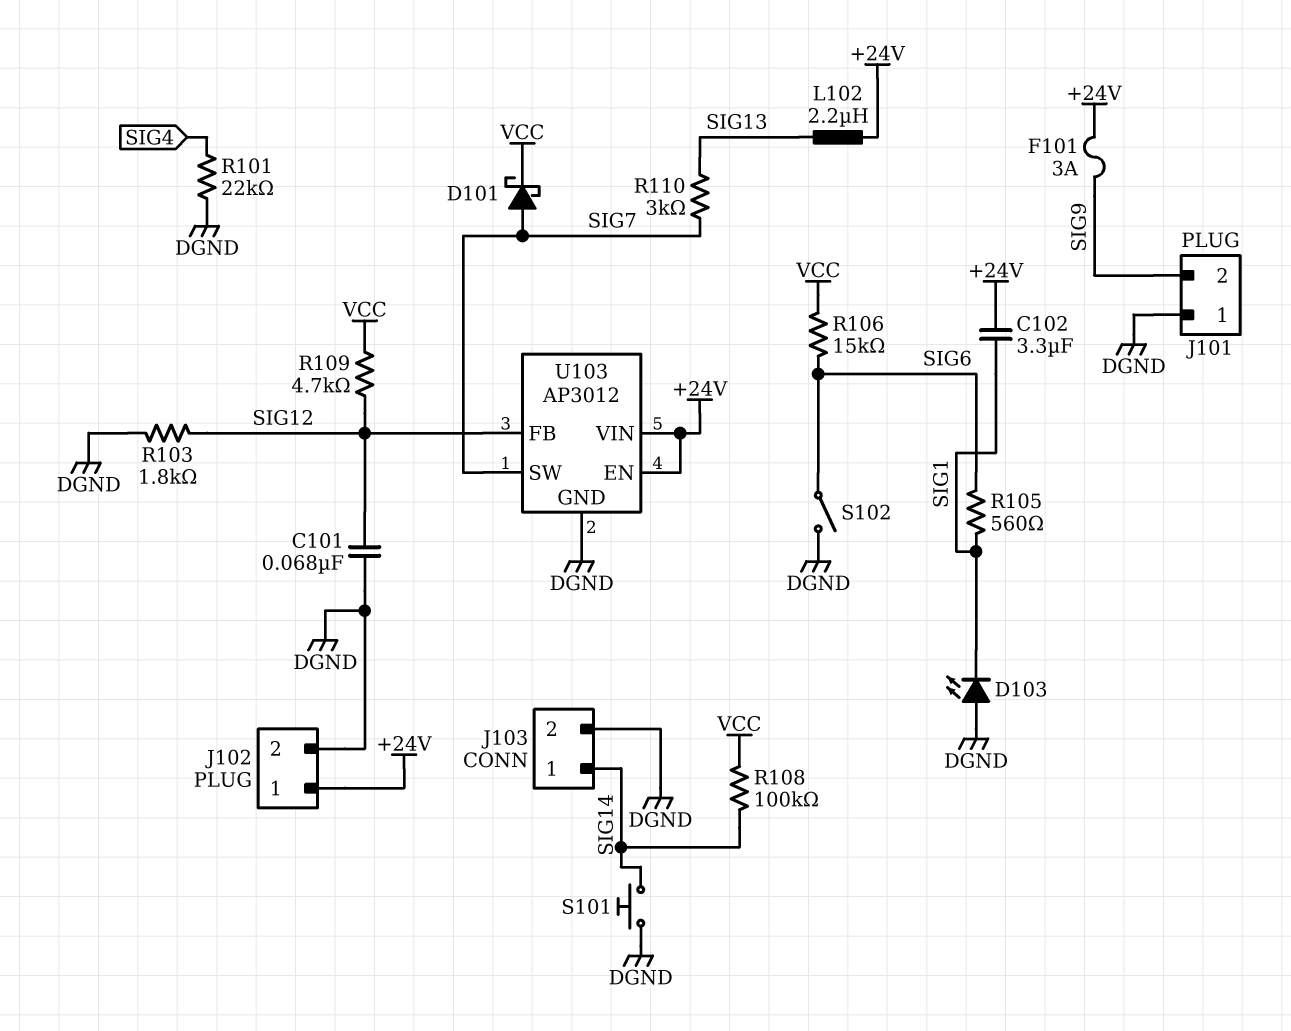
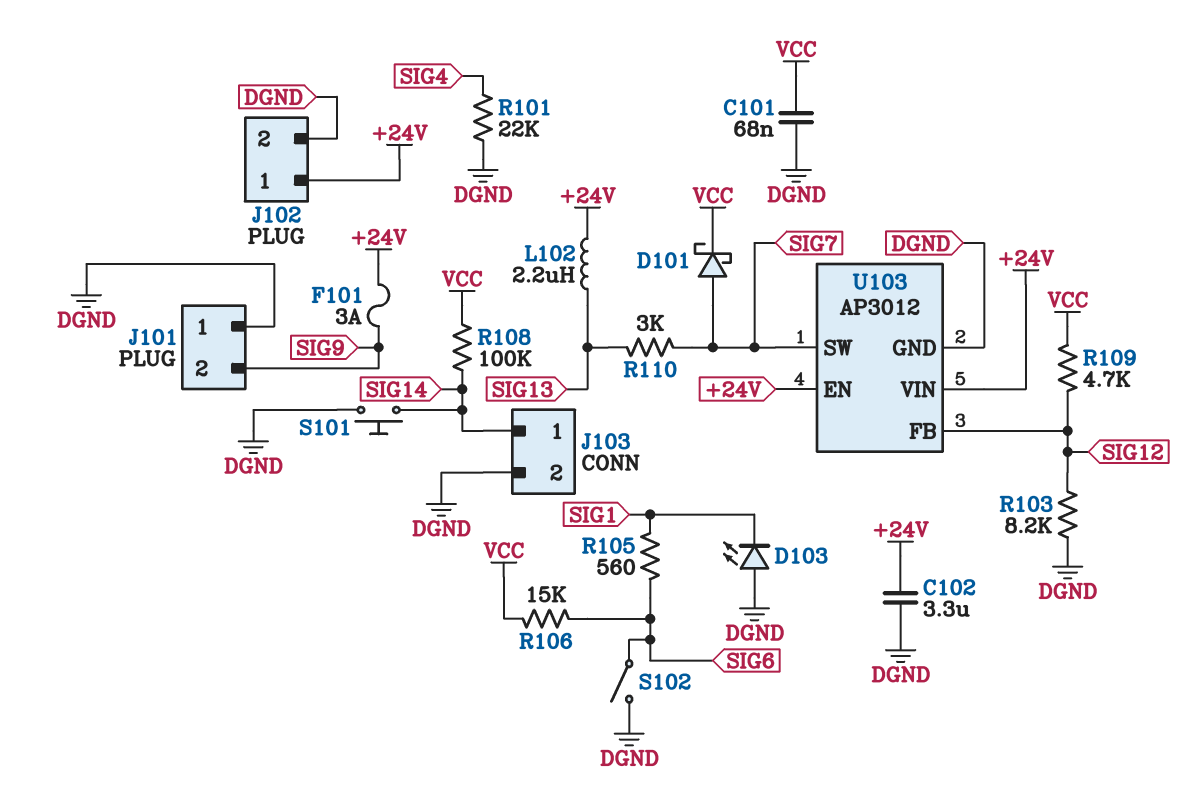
C101: 68nF (DGND, SIG12) -> 68nF (DGND, VCC)
C102: 3.3uF (+24V, SIG1) -> 3.3uF (+24V, DGND)
R103: 1.8k (DGND, SIG12) -> 8.2k (DGND, SIG12)

